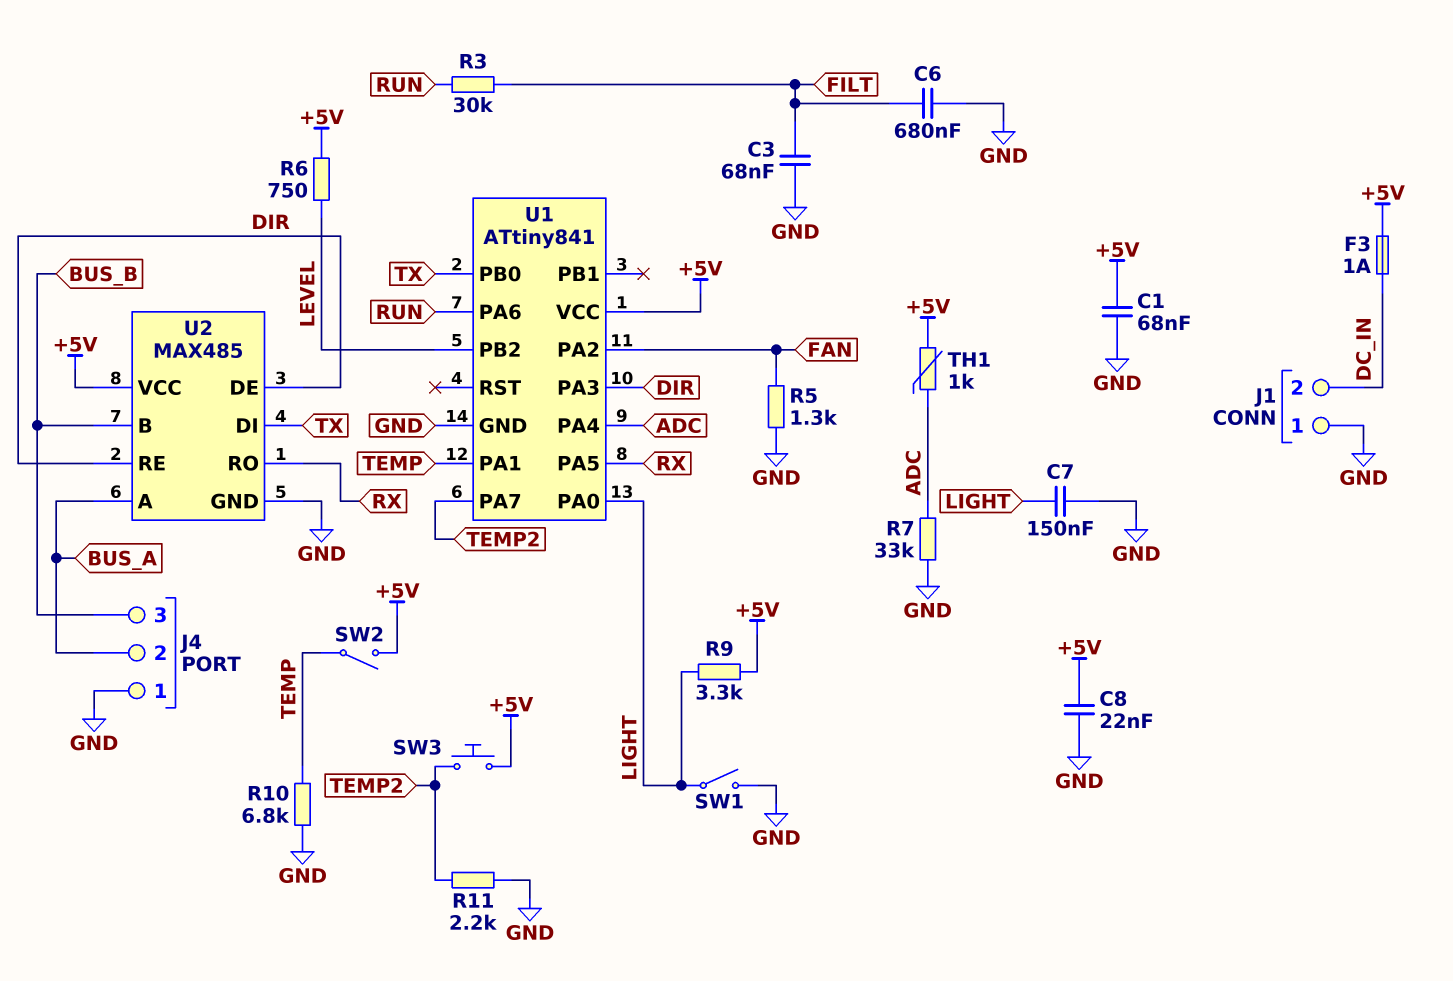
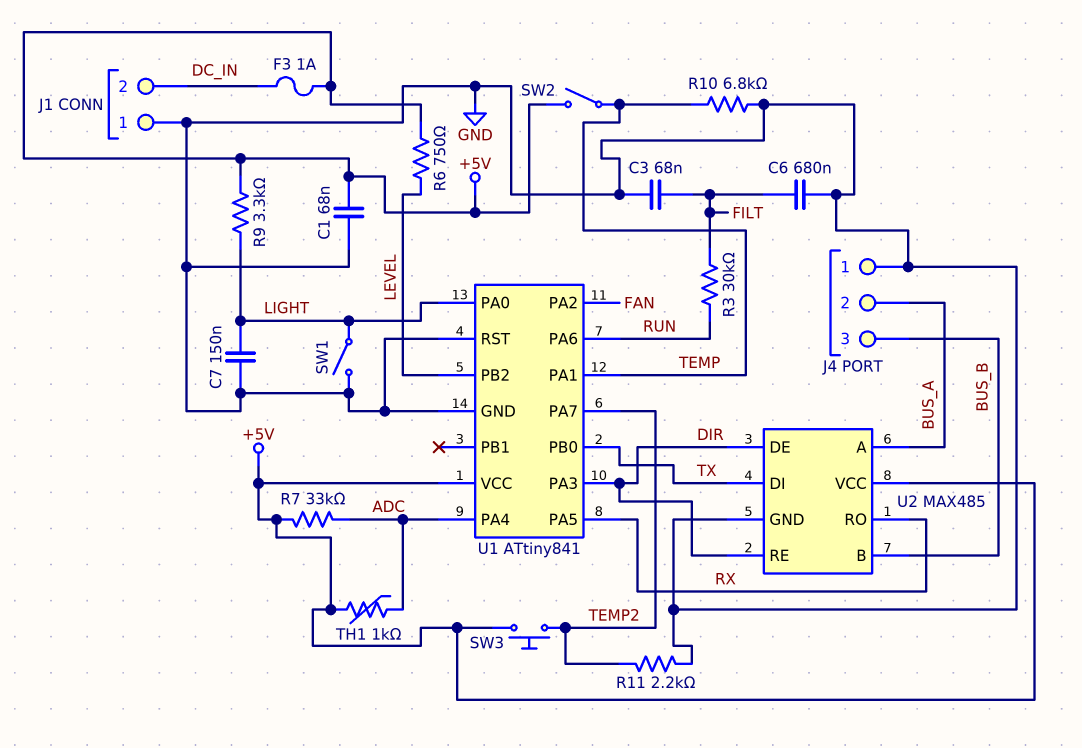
C8: 22nF (+5V, GND) -> none
R5: 1.3k (FAN, GND) -> none
R7: 33k (ADC, GND) -> 33k (+5V, ADC)
U1 pin RST: none -> GND

